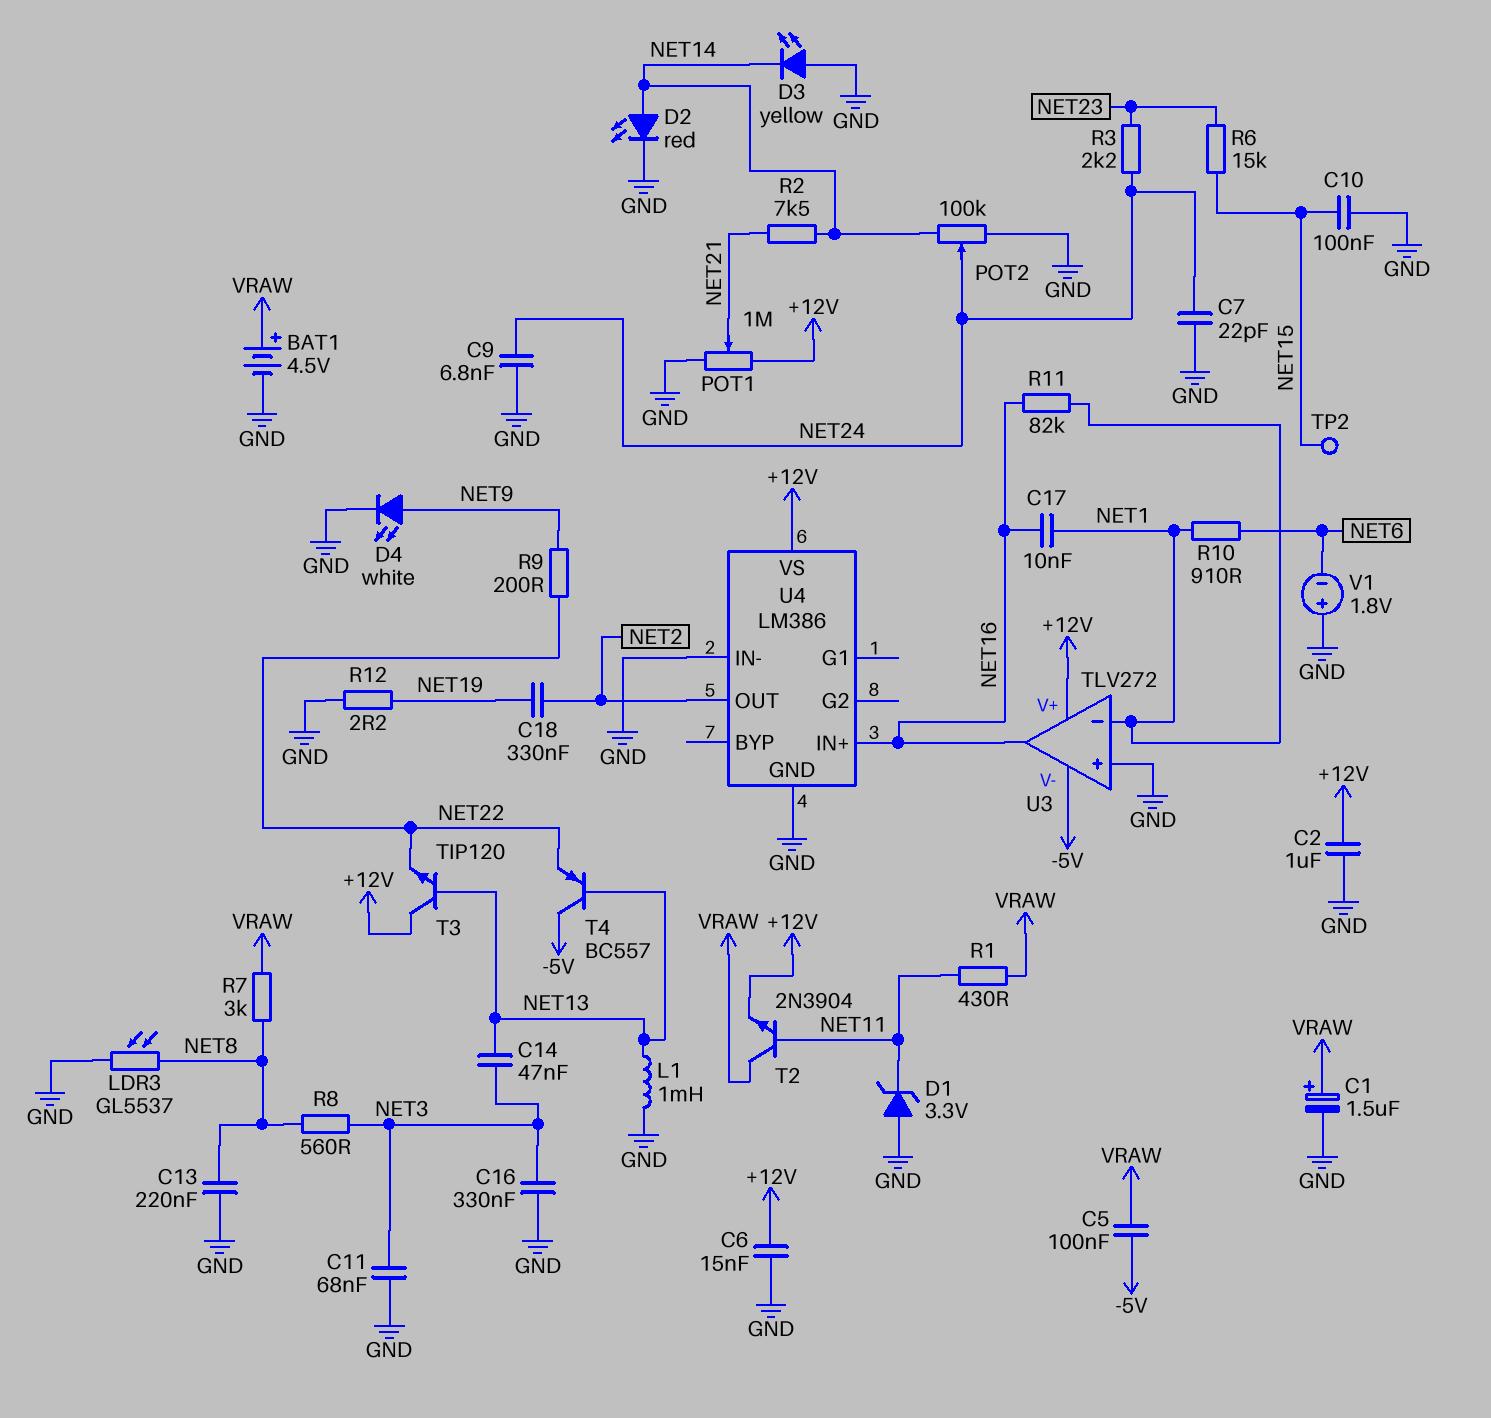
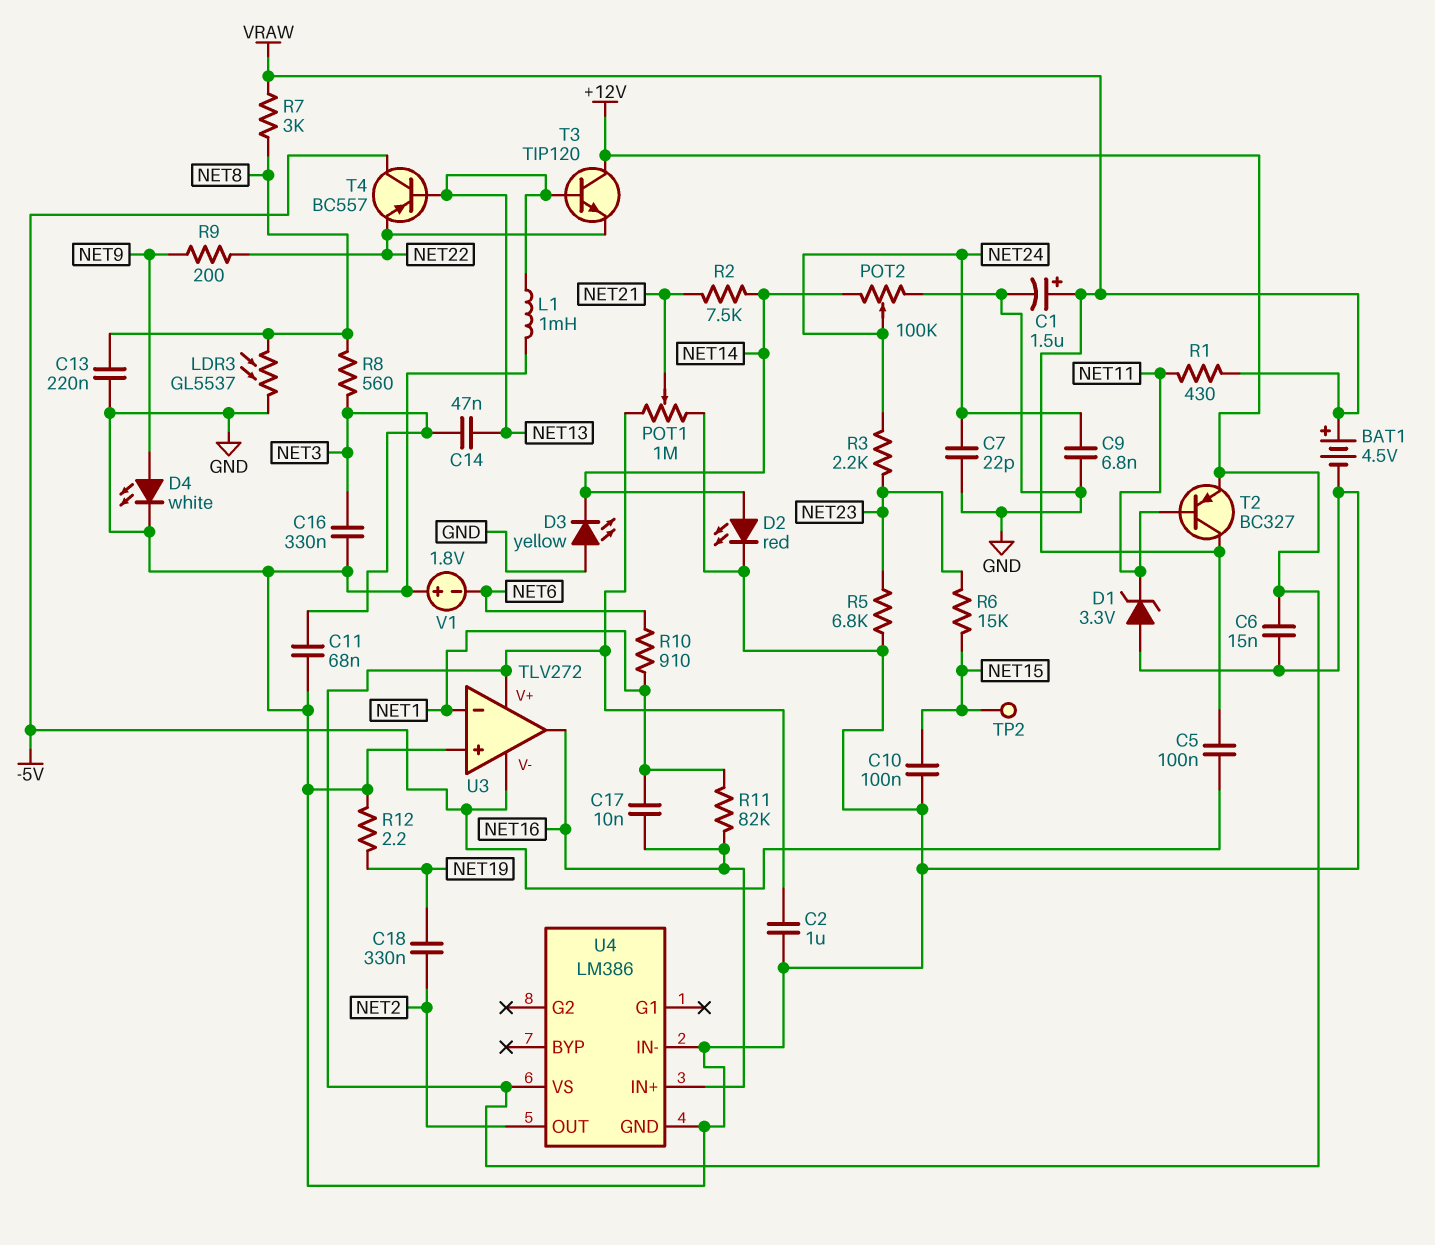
R5: none -> 6.8k (GND, NET23)
T2: NPN 2N3904 (B NET11, C VRAW, E +12V) -> PNP BC327 (B NET11, C VRAW, E +12V)

